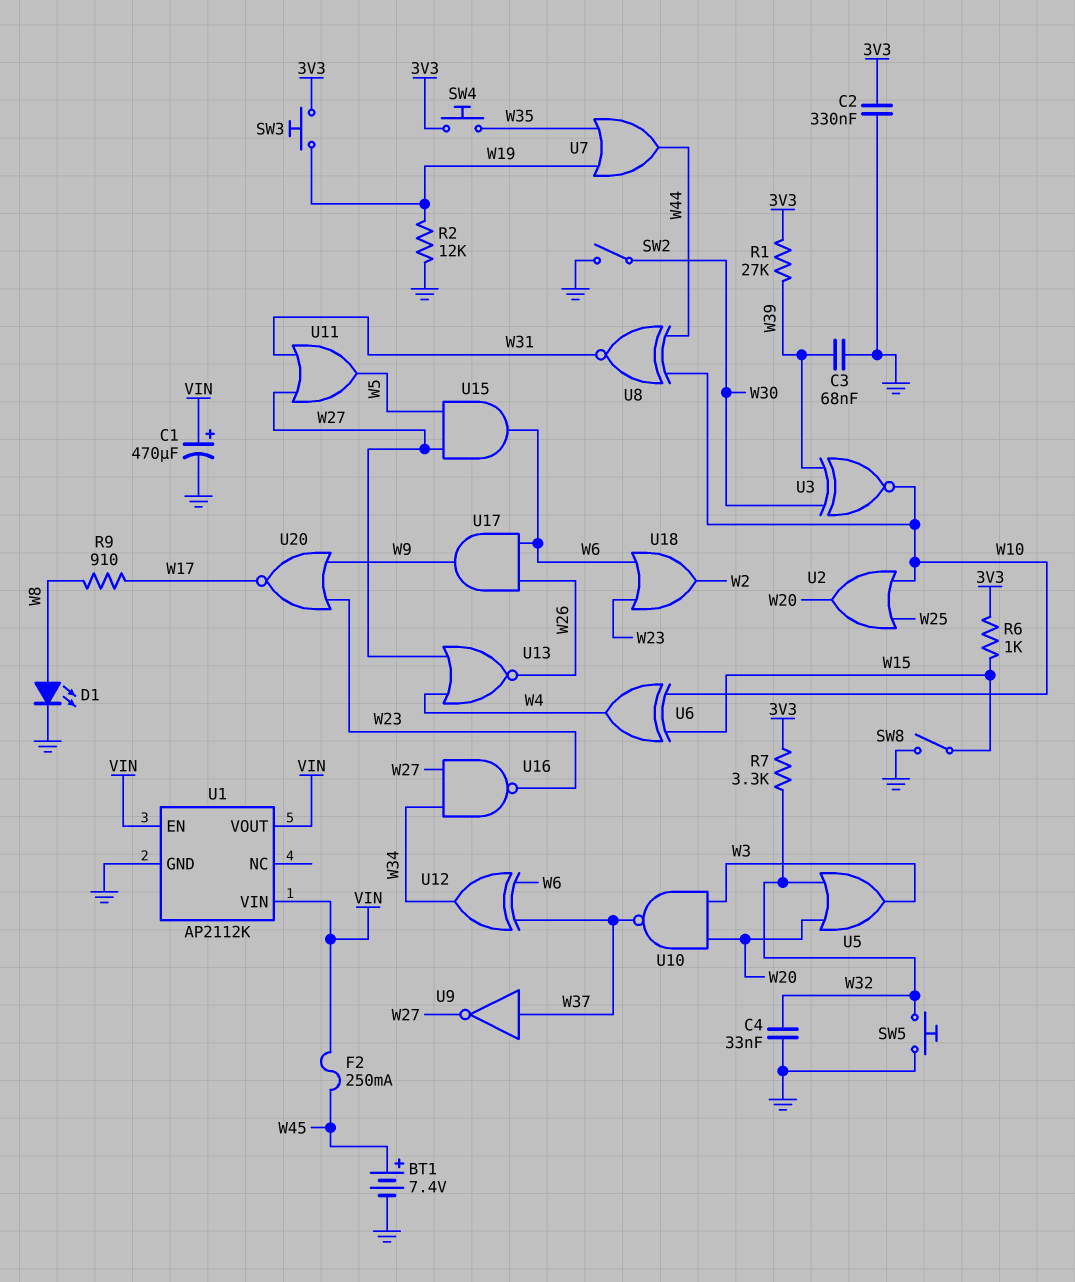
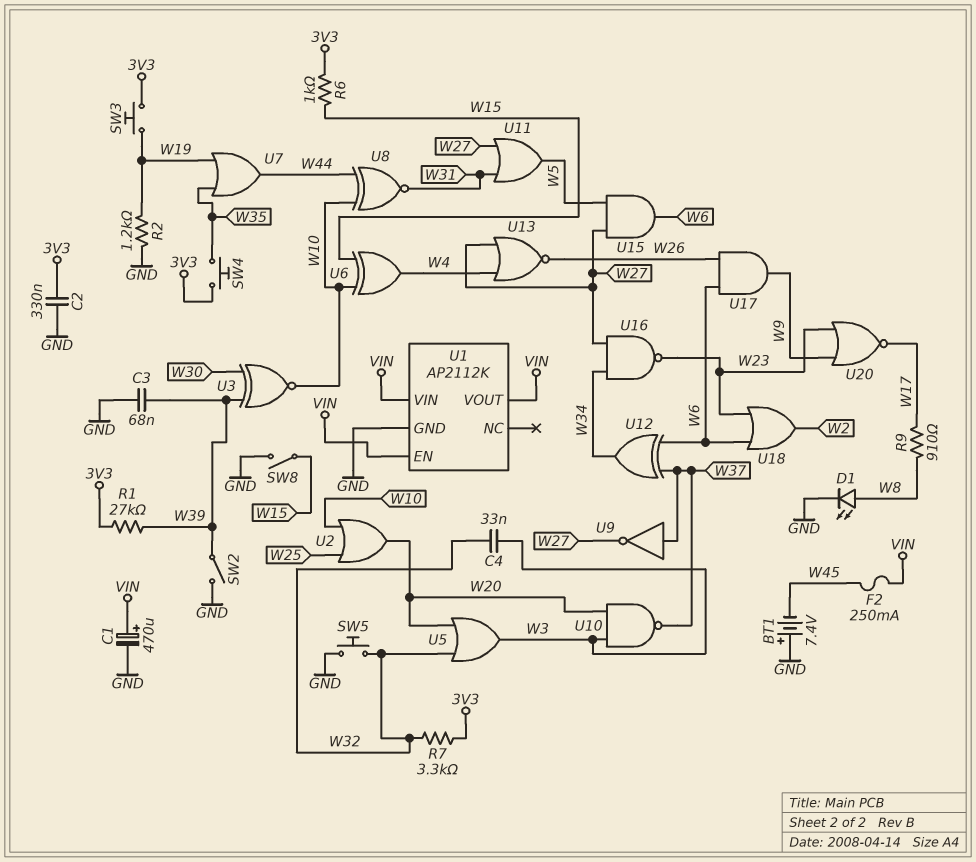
BT1: 7.4V (plus W45, minus GND) -> 7.4V (plus GND, minus W45)
C4: 33nF (GND, W32) -> 33nF (W3, W32)
R2: 12k (GND, W19) -> 1.2k (GND, W19)
SW2: switch (GND, W30) -> switch (GND, W39)

